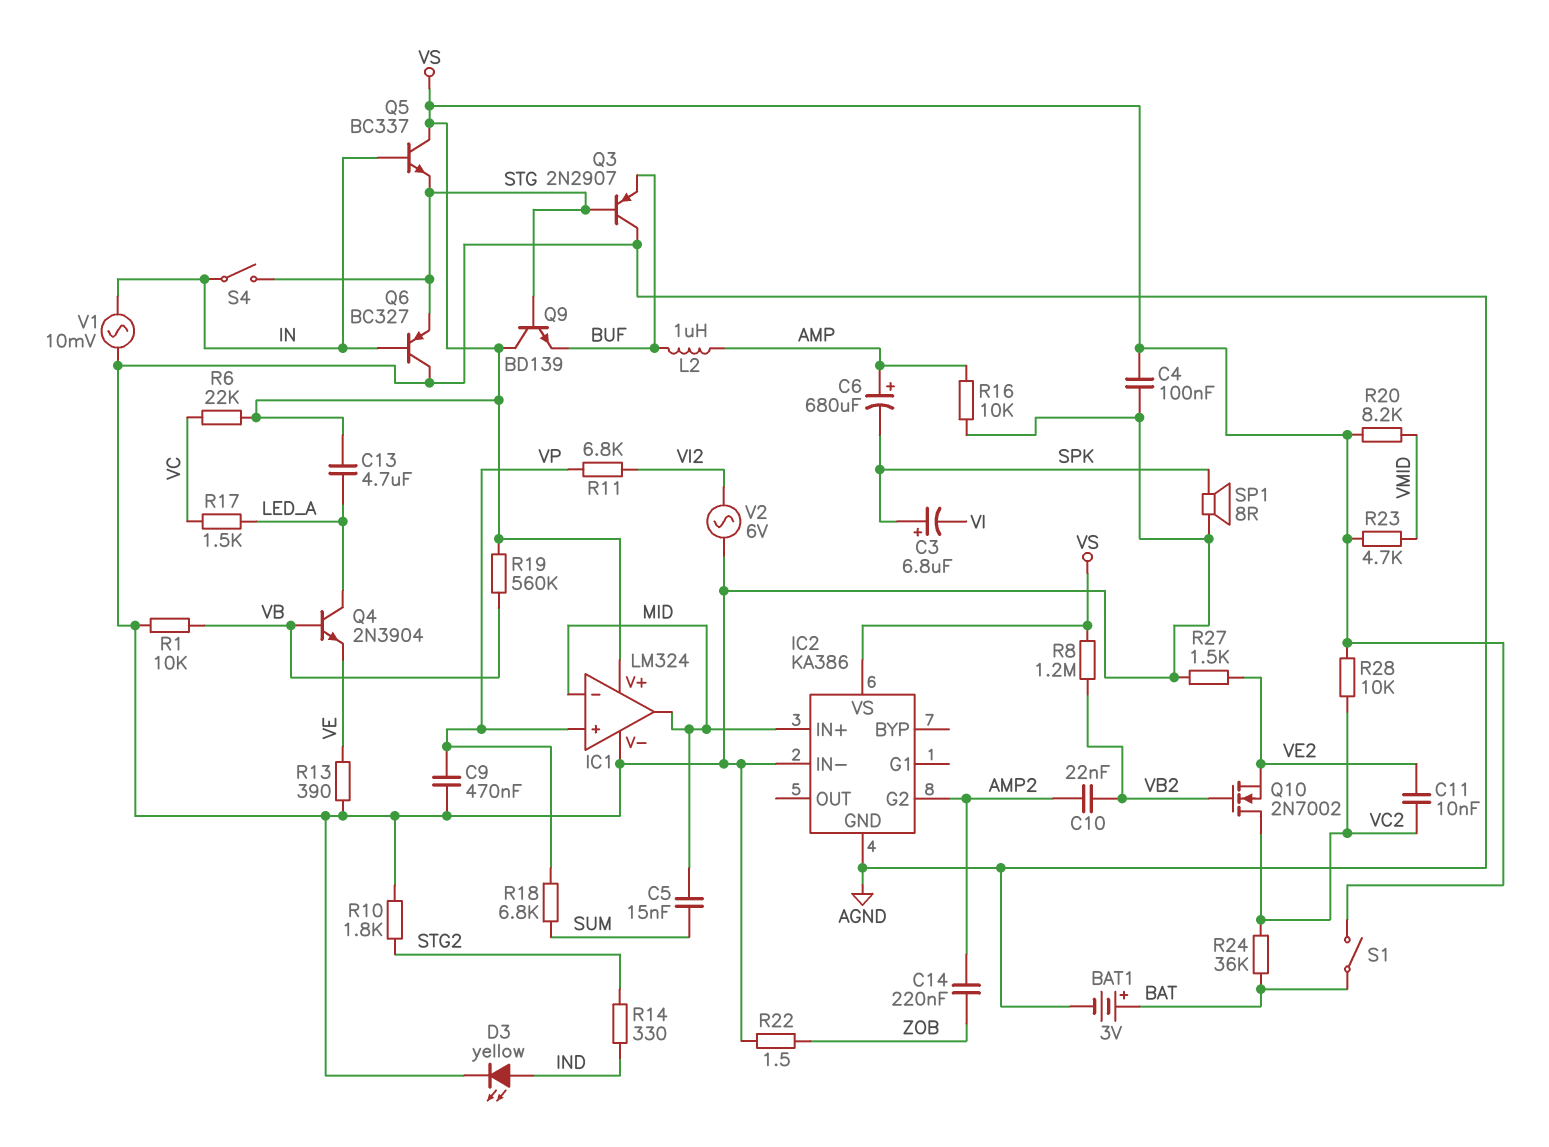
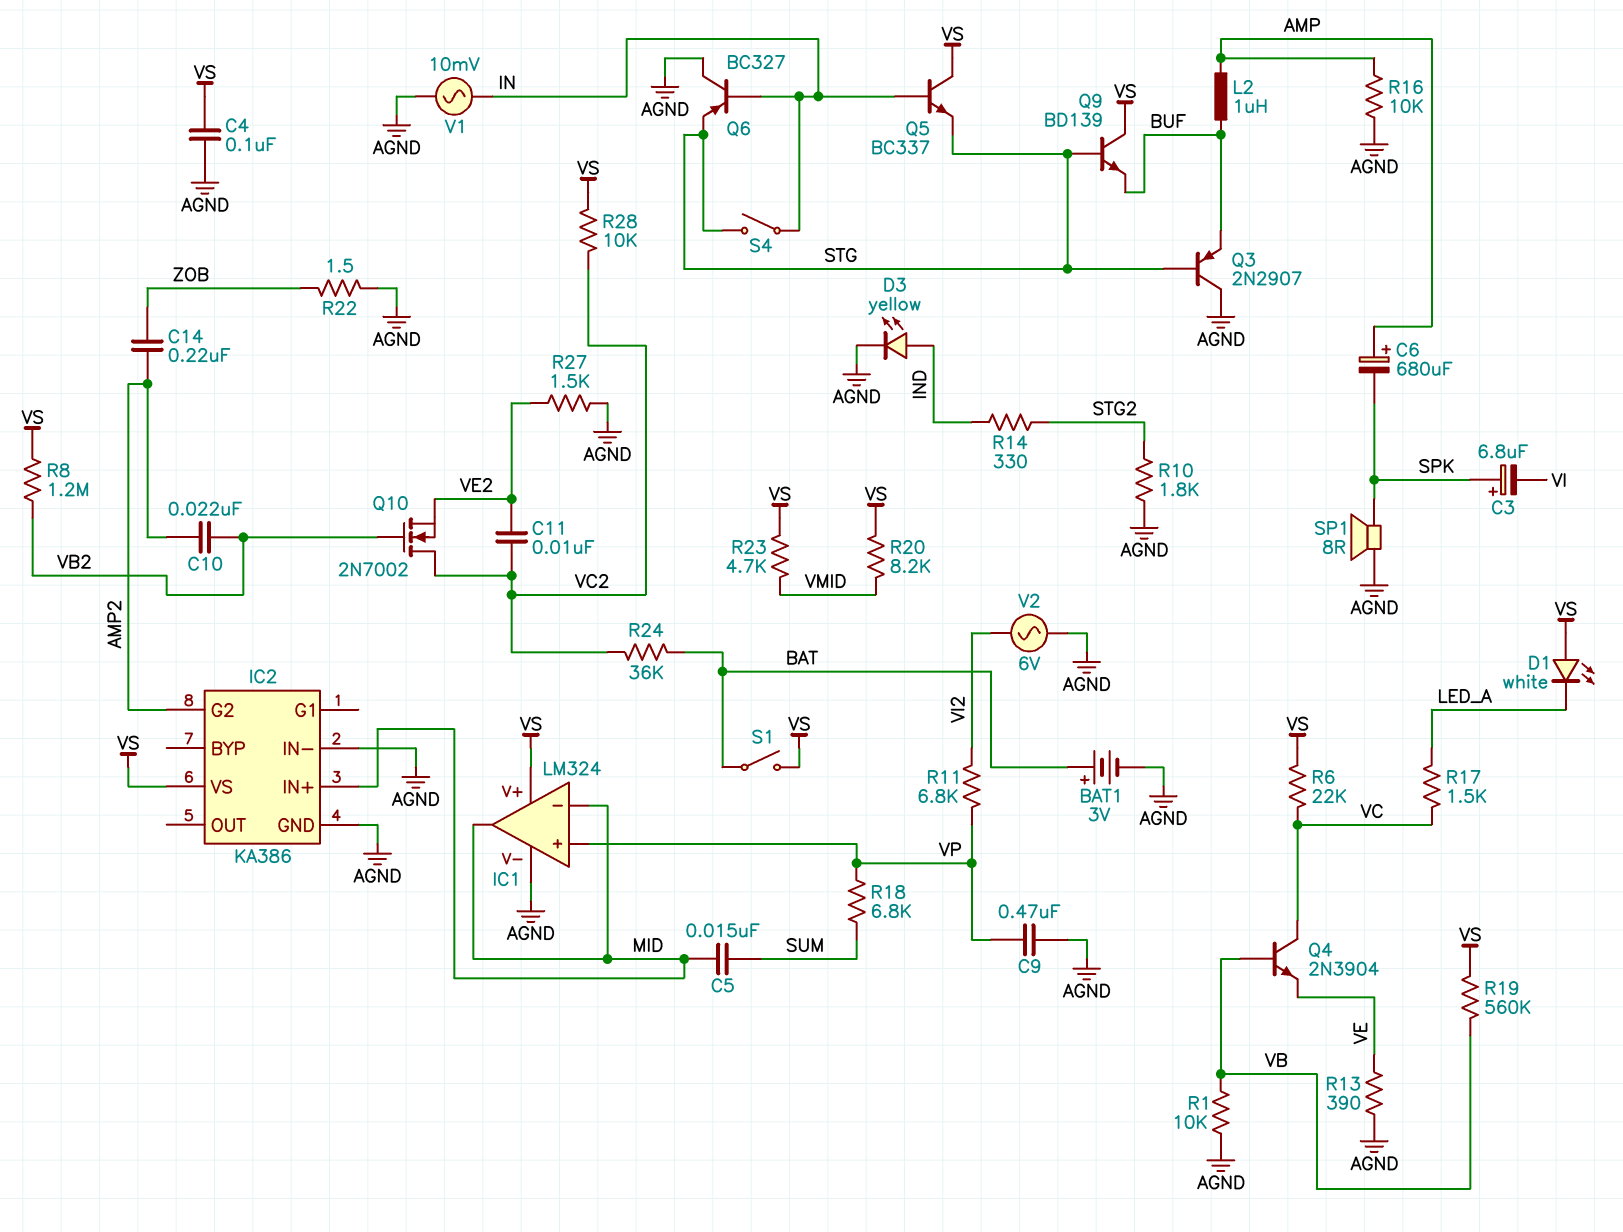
C13: 4.7uF (LED_A, VS) -> none
D1: none -> LED white (A VS, K LED_A)
Q4: NPN 2N3904 (B VB, C LED_A, E VE) -> NPN 2N3904 (B VB, C VC, E VE)

